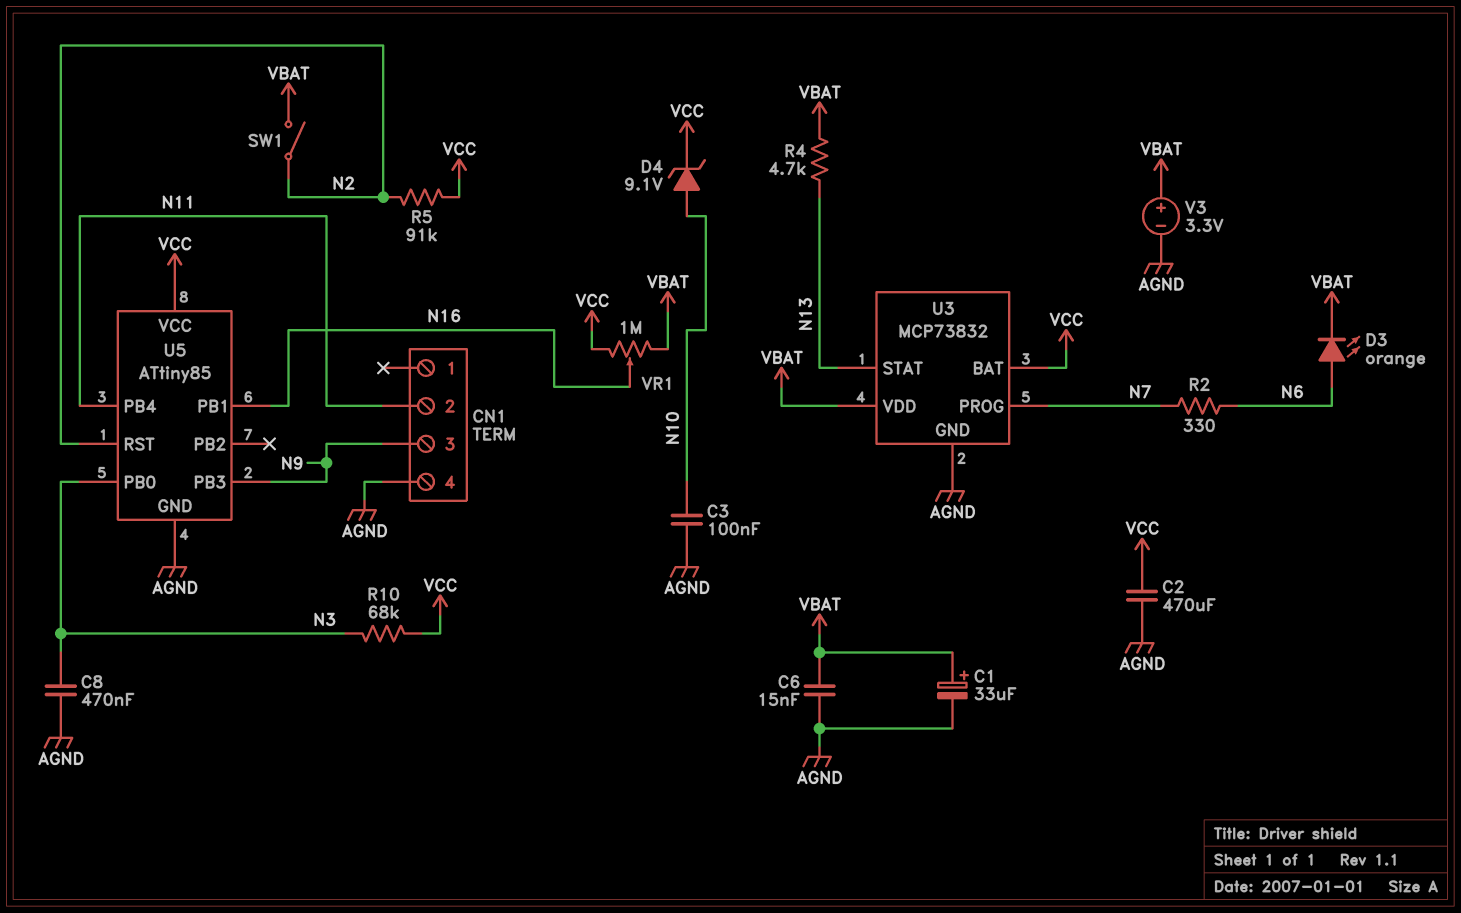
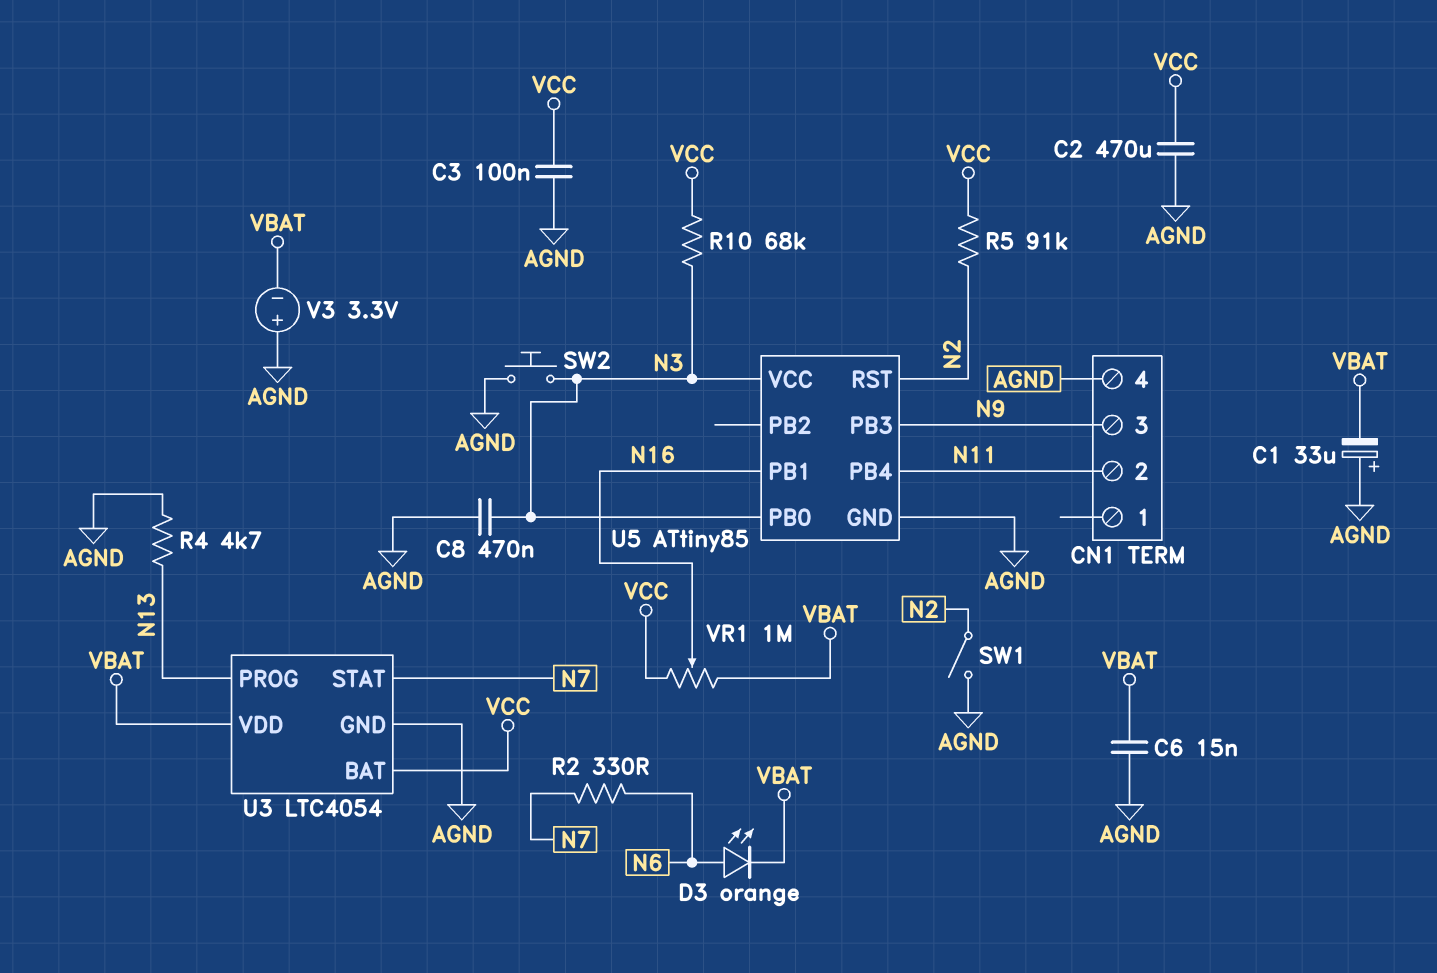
C1: 33uF (plus VBAT, minus AGND) -> 33uF (plus AGND, minus VBAT)
C3: 100nF (AGND, N10) -> 100nF (AGND, VCC)
D4: zener 9.1V (A N10, K VCC) -> none
R4: 4.7k (N13, VBAT) -> 4.7k (AGND, N13)
SW1: switch (N2, VBAT) -> switch (AGND, N2)
SW2: none -> button (AGND, N3)
U3: MCP73832 -> LTC4054
U3 pin PROG: N7 -> N13
U3 pin STAT: N13 -> N7
U5 pin VCC: VCC -> N3
V3: 3.3V (plus VBAT, minus AGND) -> 3.3V (plus AGND, minus VBAT)

